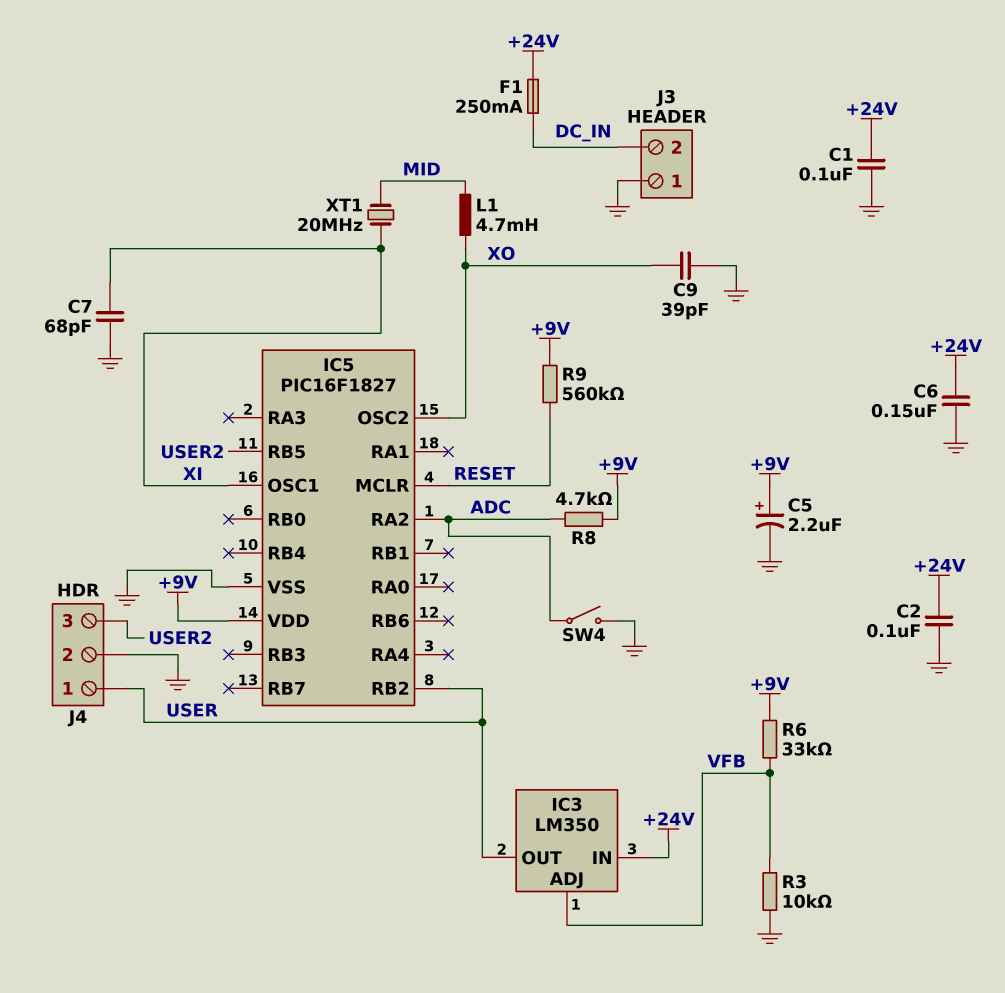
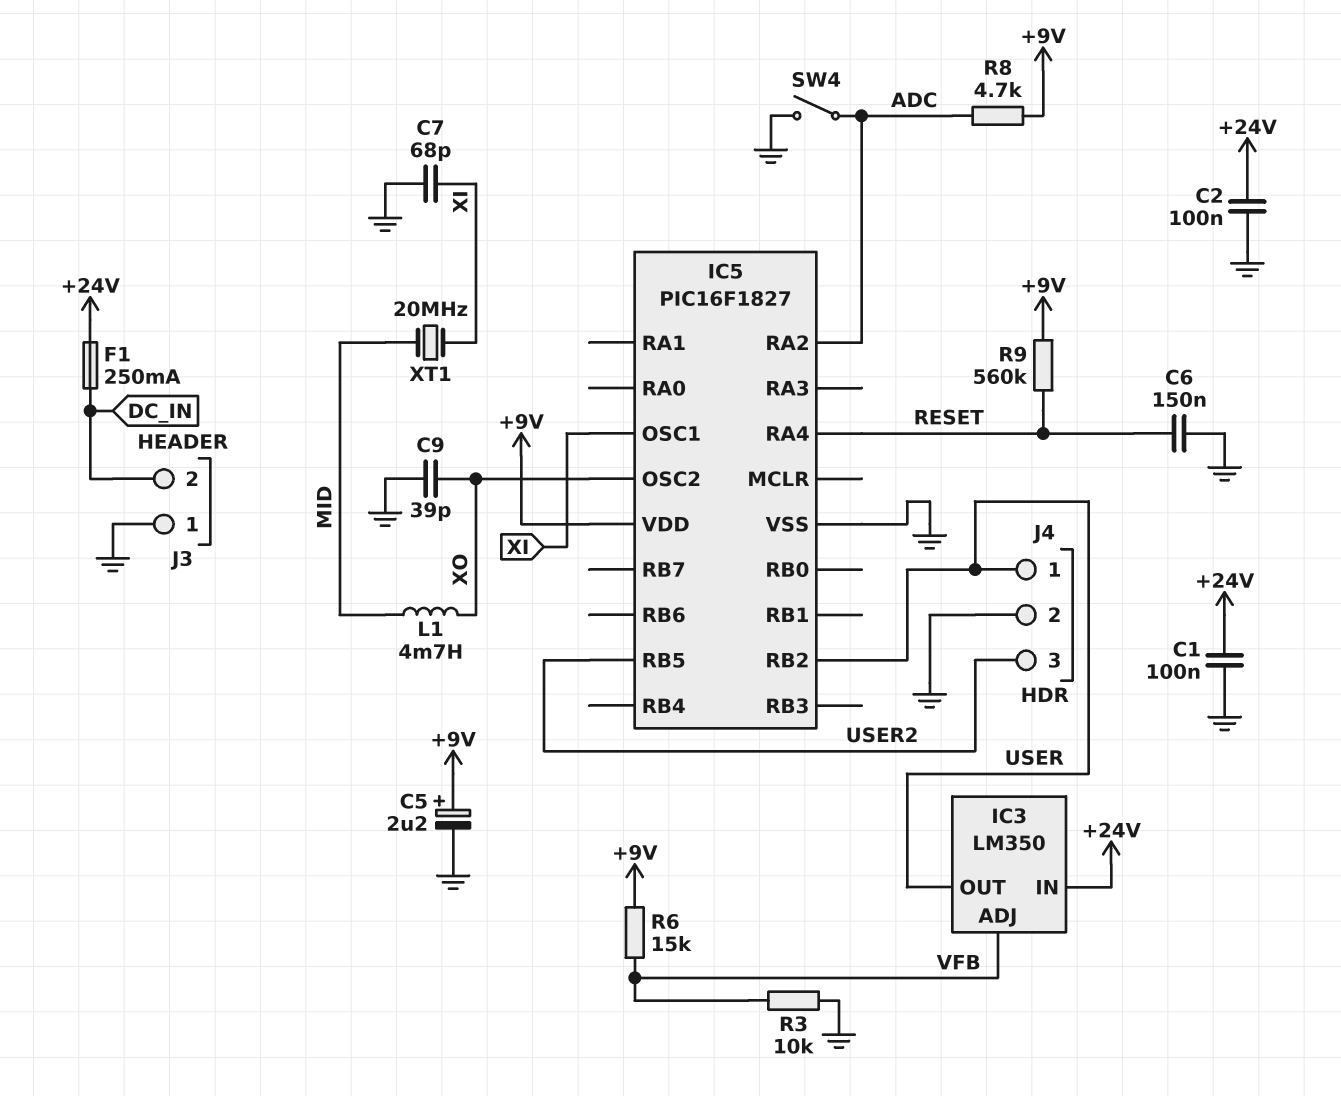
C6: 150nF (+24V, GND) -> 150nF (GND, RESET)
IC5 pin MCLR: RESET -> none
IC5 pin RA4: none -> RESET
R6: 33k (+9V, VFB) -> 15k (+9V, VFB)

